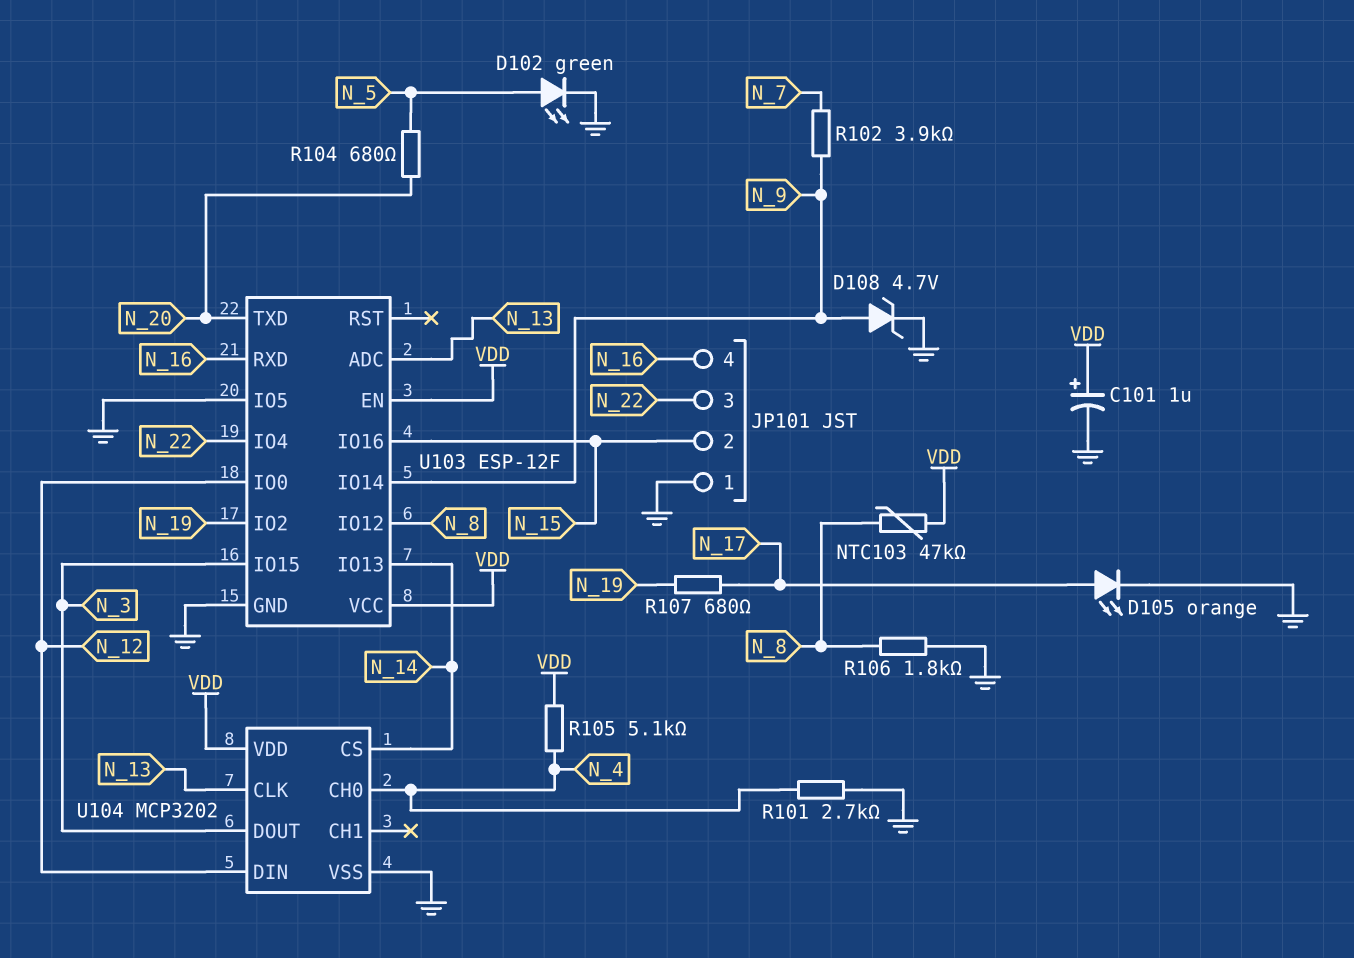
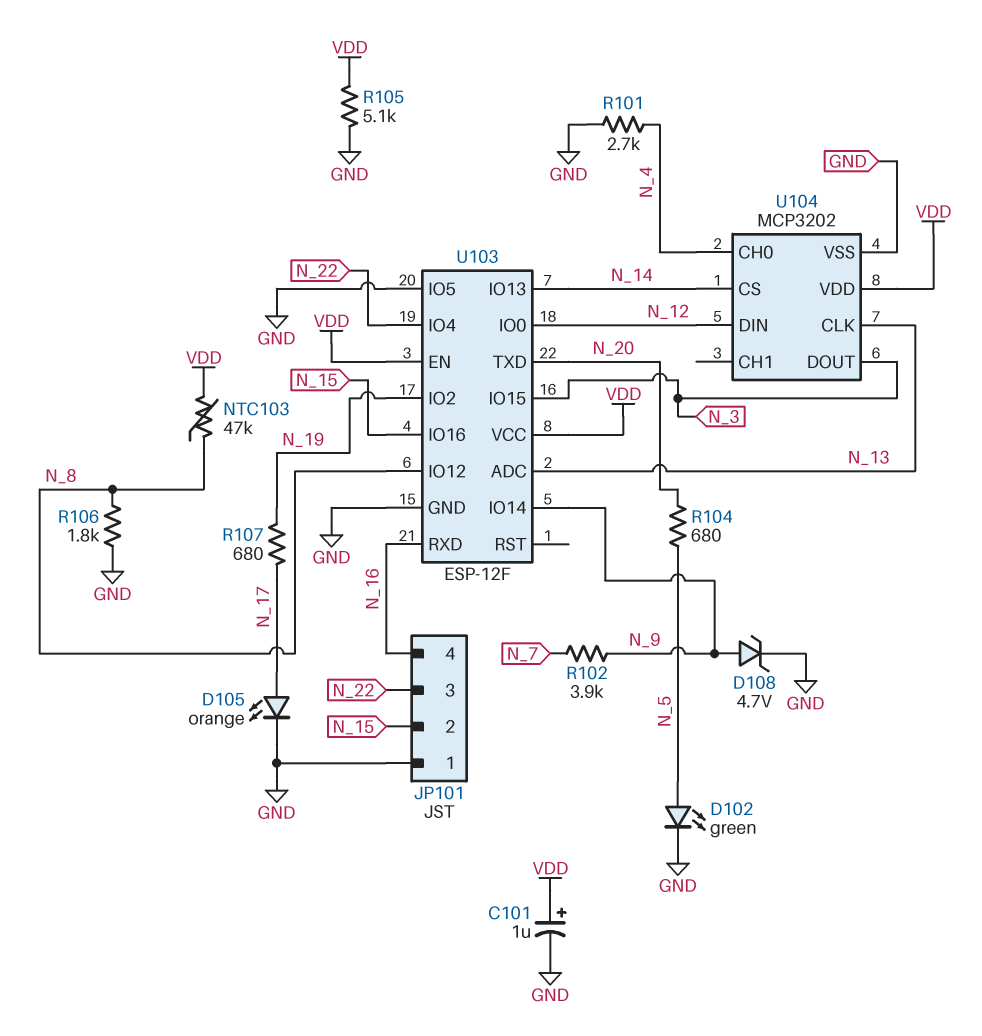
R105: 5.1k (N_4, VDD) -> 5.1k (GND, VDD)

